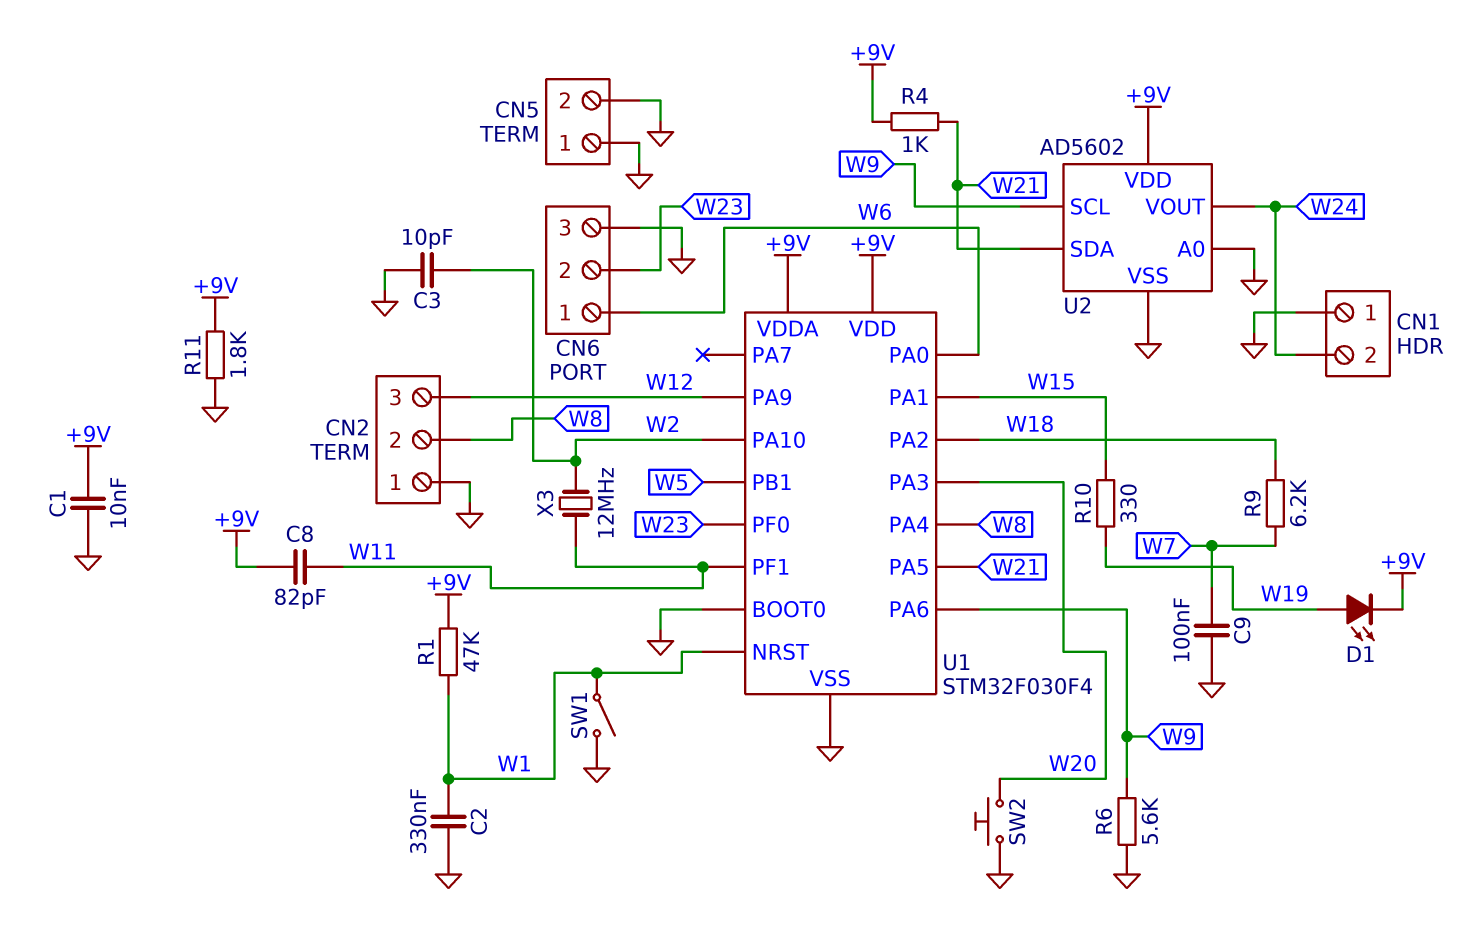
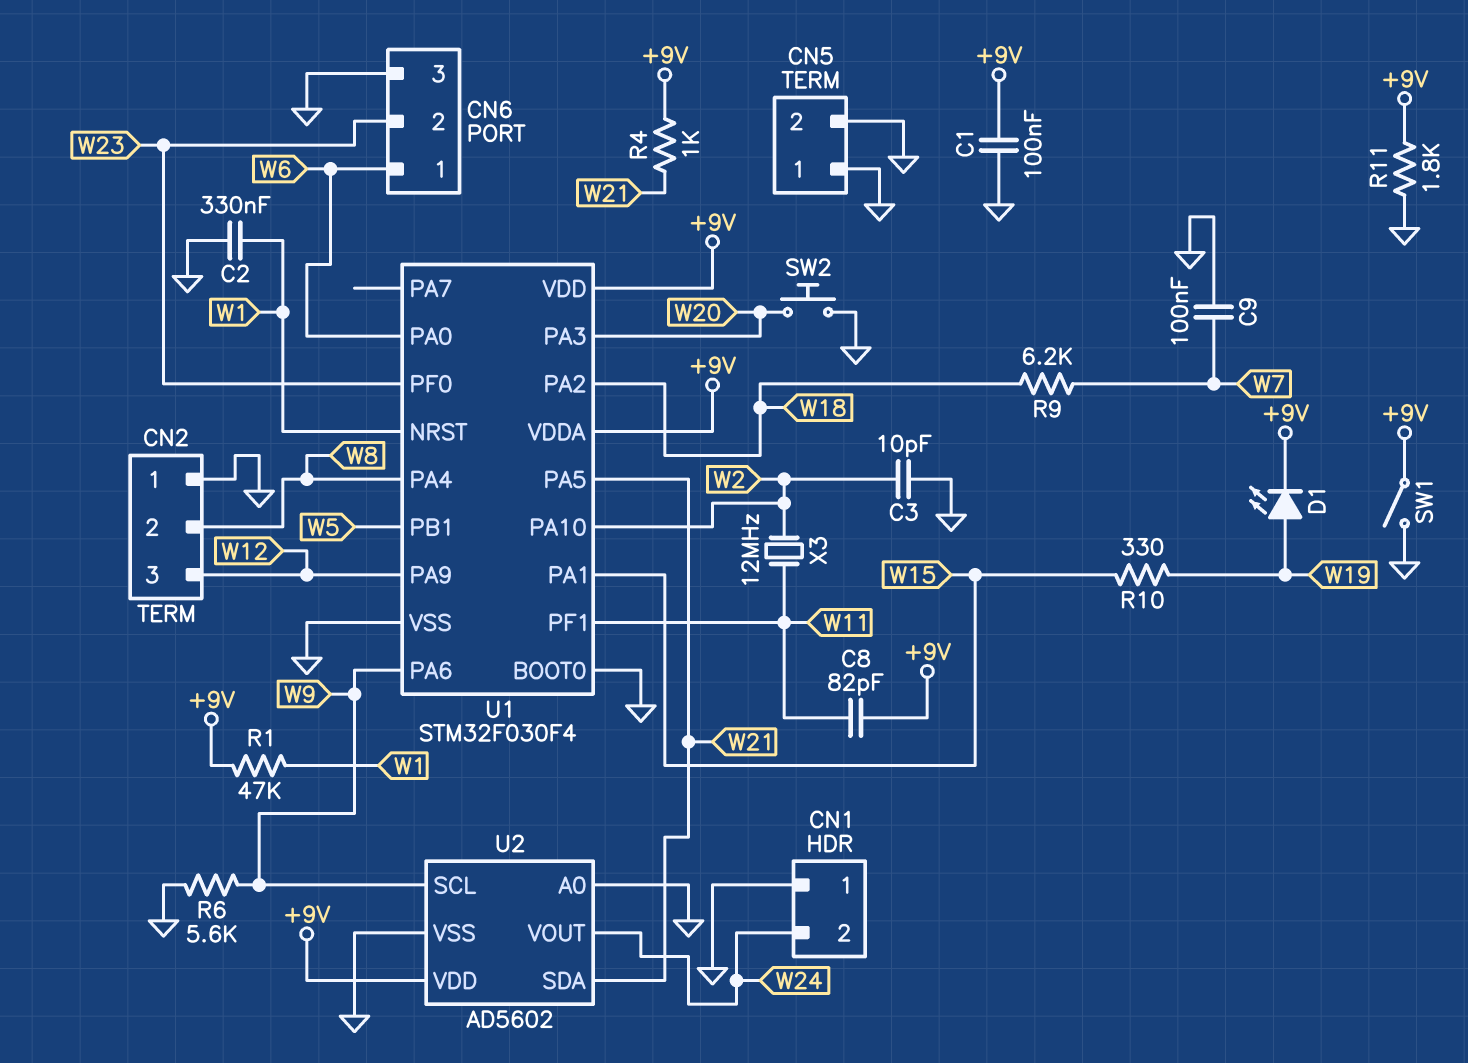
C1: 10nF (+9V, GND) -> 100nF (+9V, GND)
SW1: switch (GND, W1) -> switch (+9V, GND)

